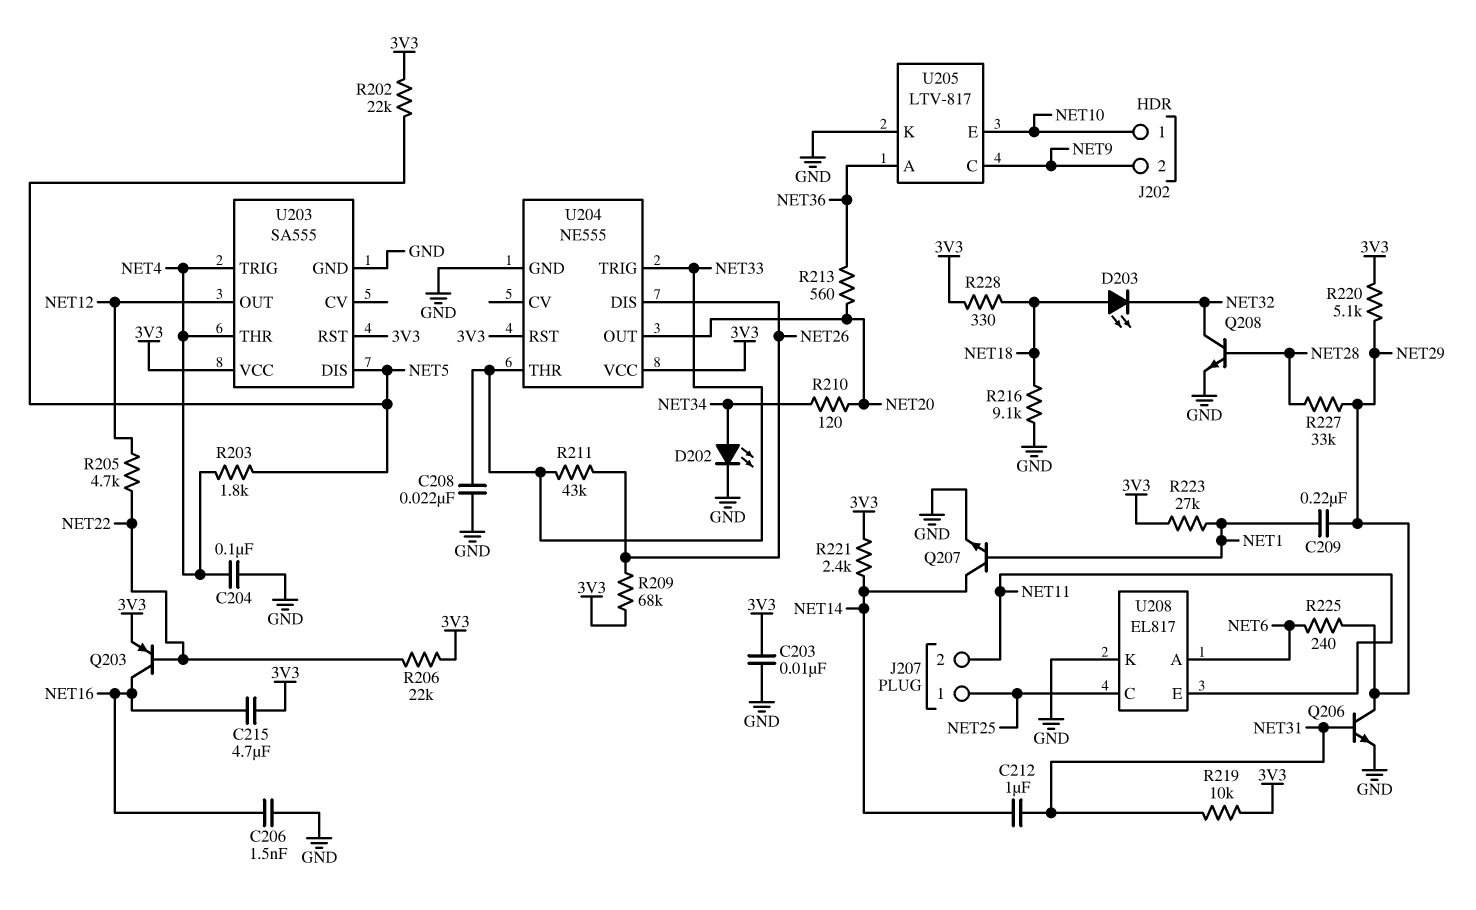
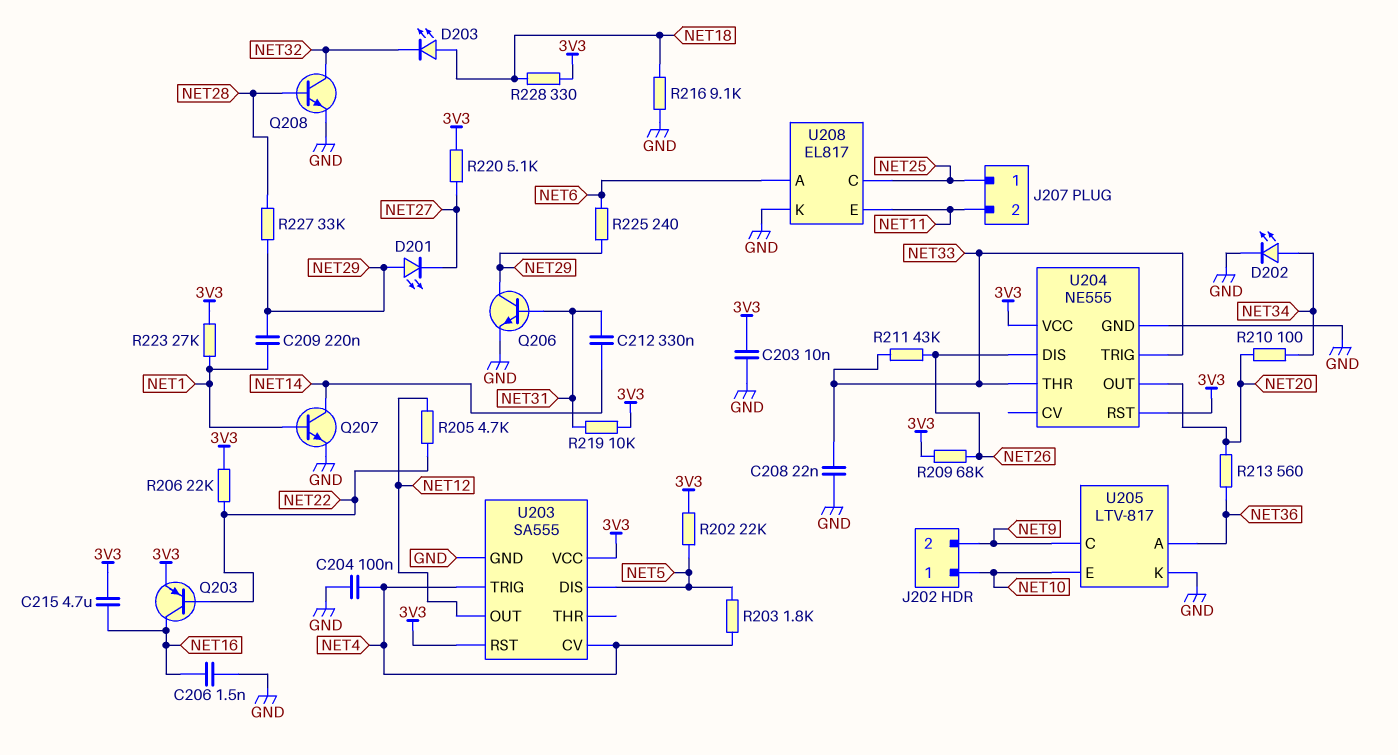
C212: 1uF (NET14, NET31) -> 330nF (NET14, NET31)
D201: none -> LED (A NET29, K NET27)
R210: 120 (NET20, NET34) -> 100 (NET20, NET34)
R220: 5.1k (3V3, NET29) -> 5.1k (3V3, NET27)
R221: 2.4k (3V3, NET14) -> none
U203 pin CV: none -> NET4
U203 pin THR: NET4 -> none

